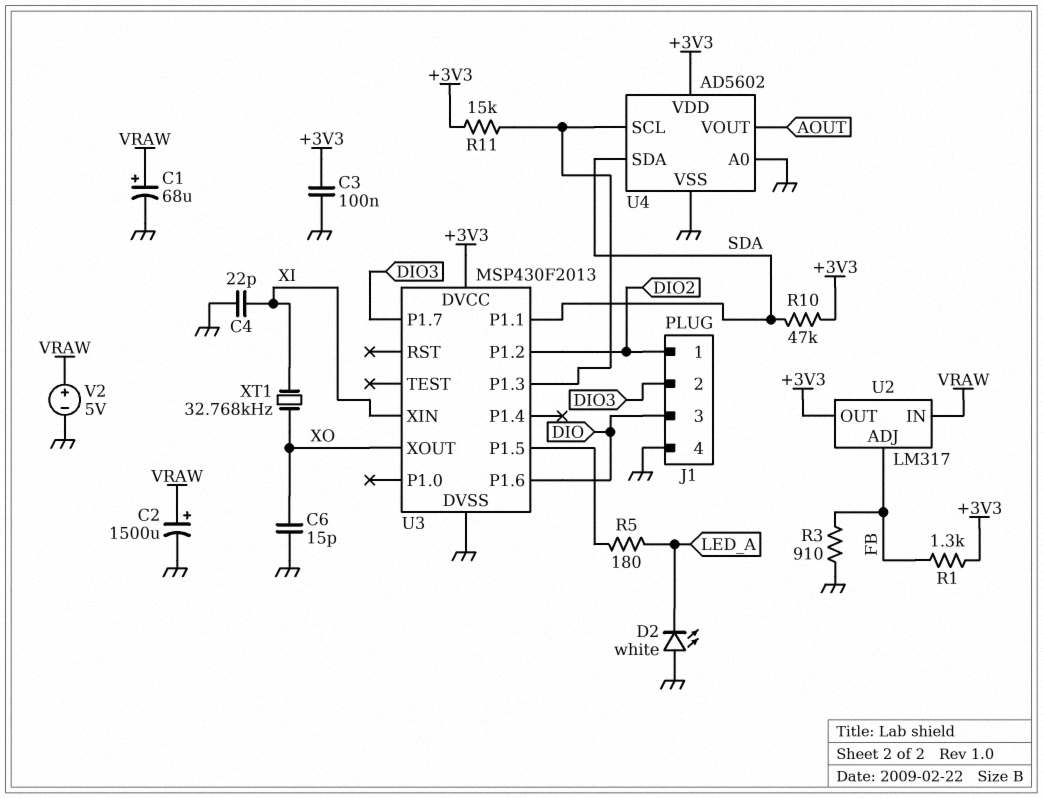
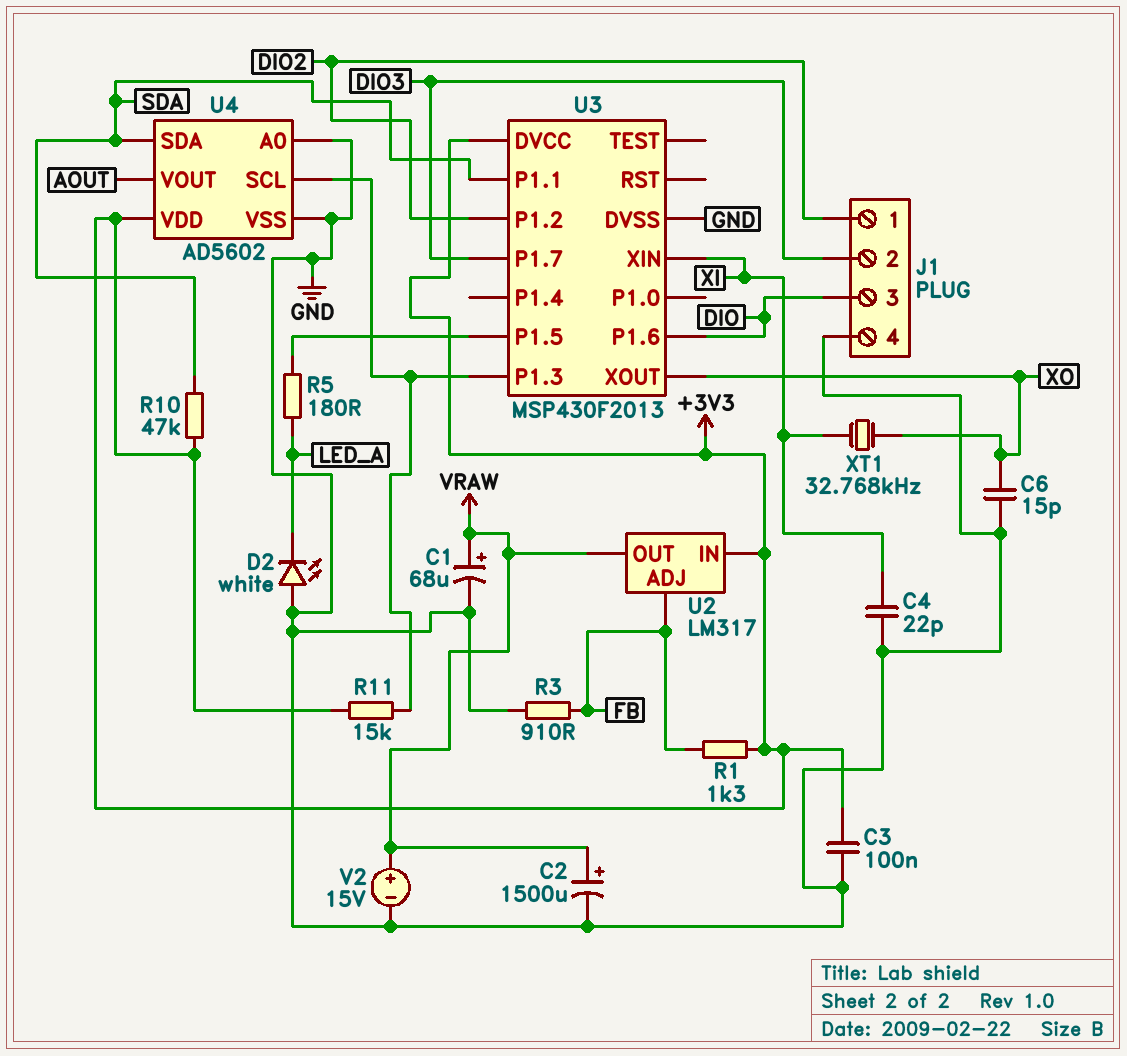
U2 pin IN: VRAW -> +3V3
U2 pin OUT: +3V3 -> VRAW
V2: 5V (plus VRAW, minus GND) -> 15V (plus VRAW, minus GND)

